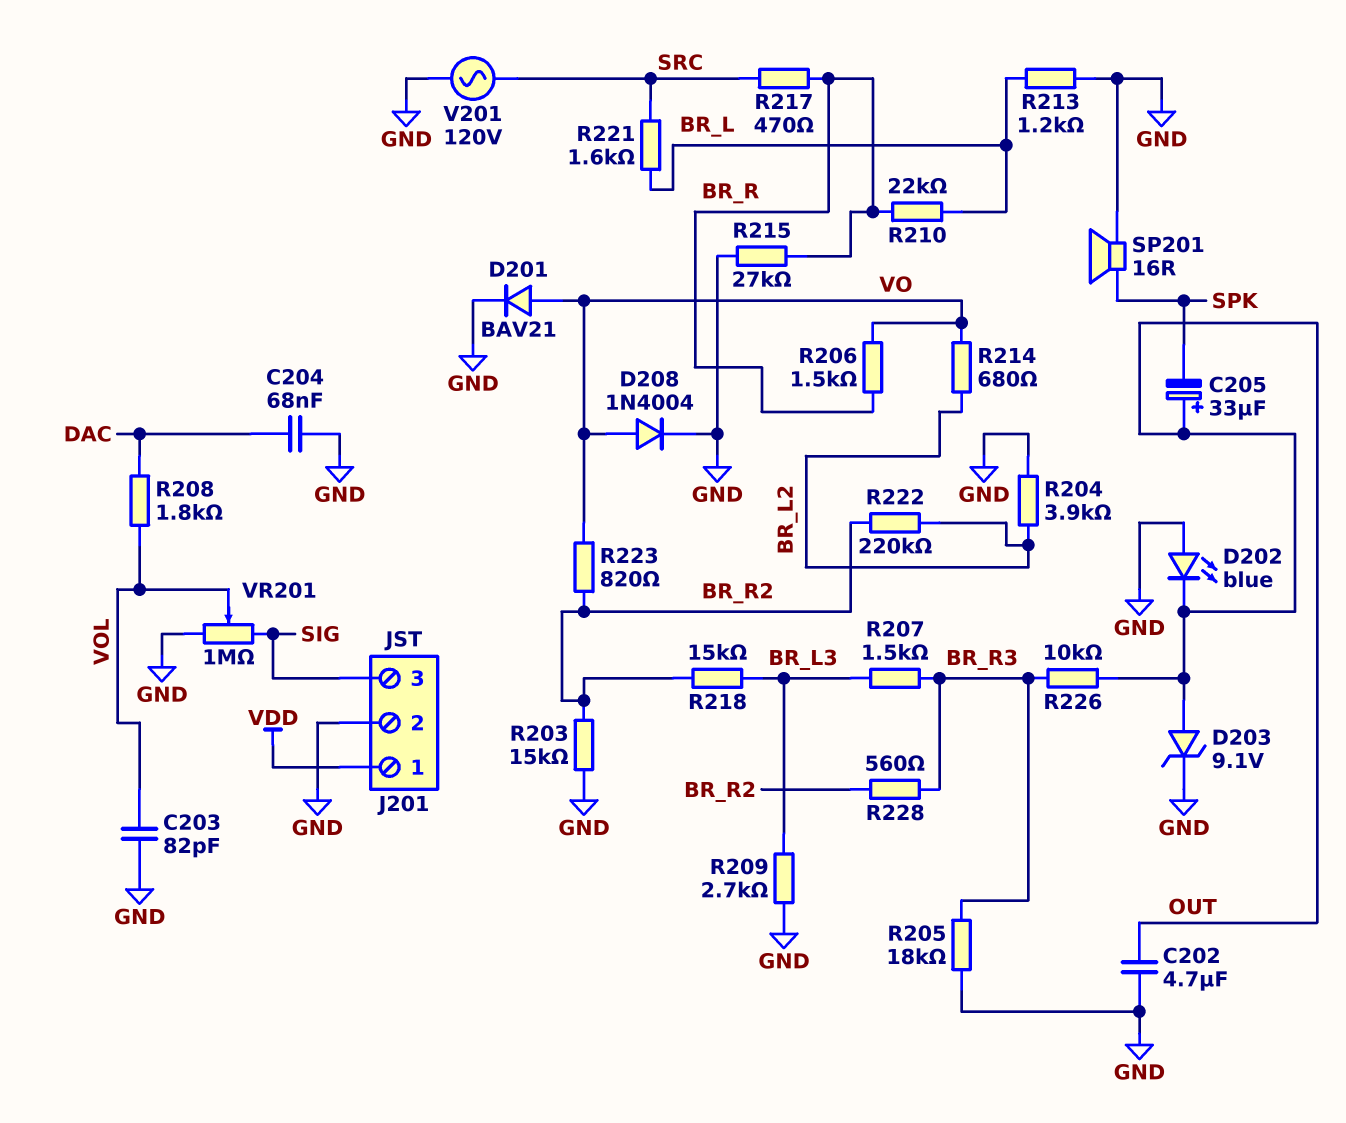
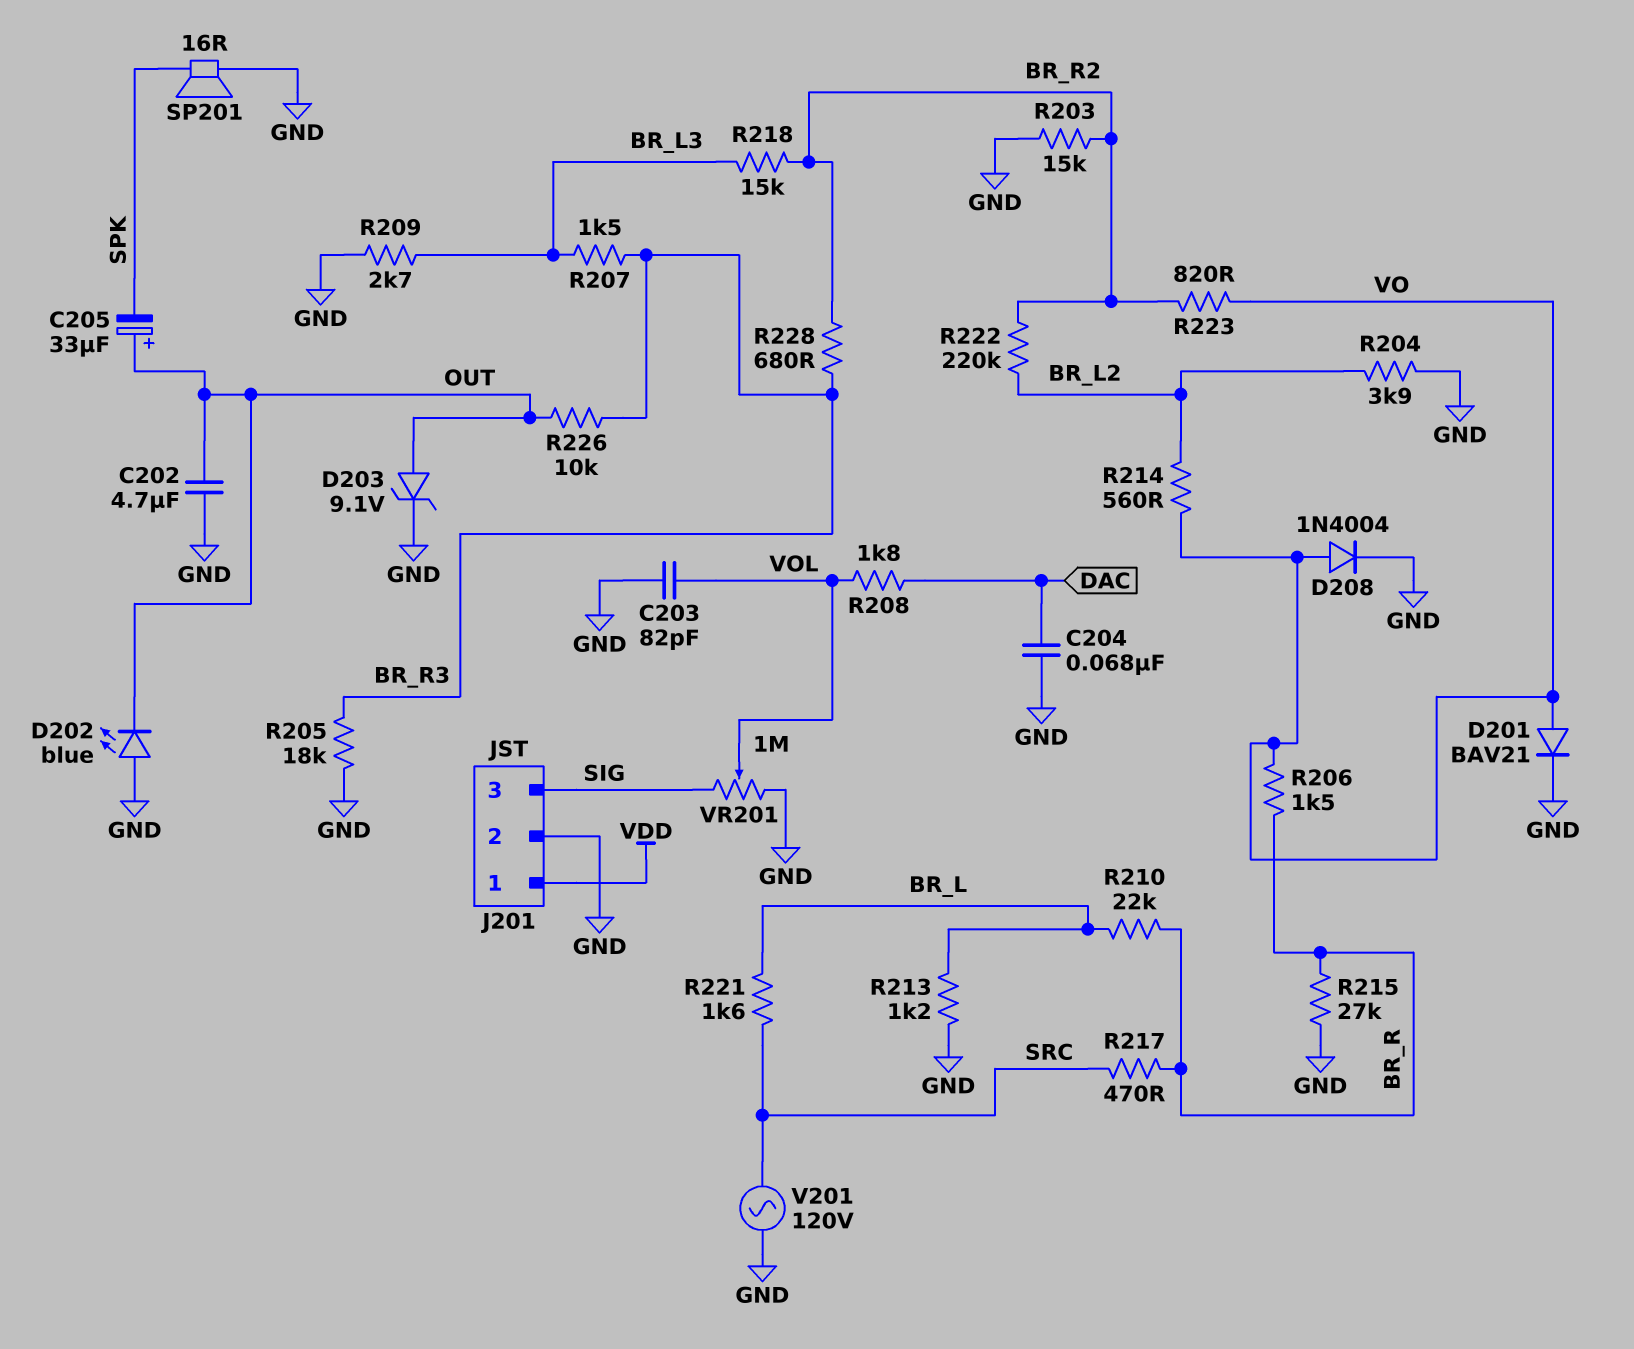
R214: 680 (BR_L2, VO) -> 560 (BR_L2, VO)
R228: 560 (BR_R2, BR_R3) -> 680 (BR_R2, BR_R3)

